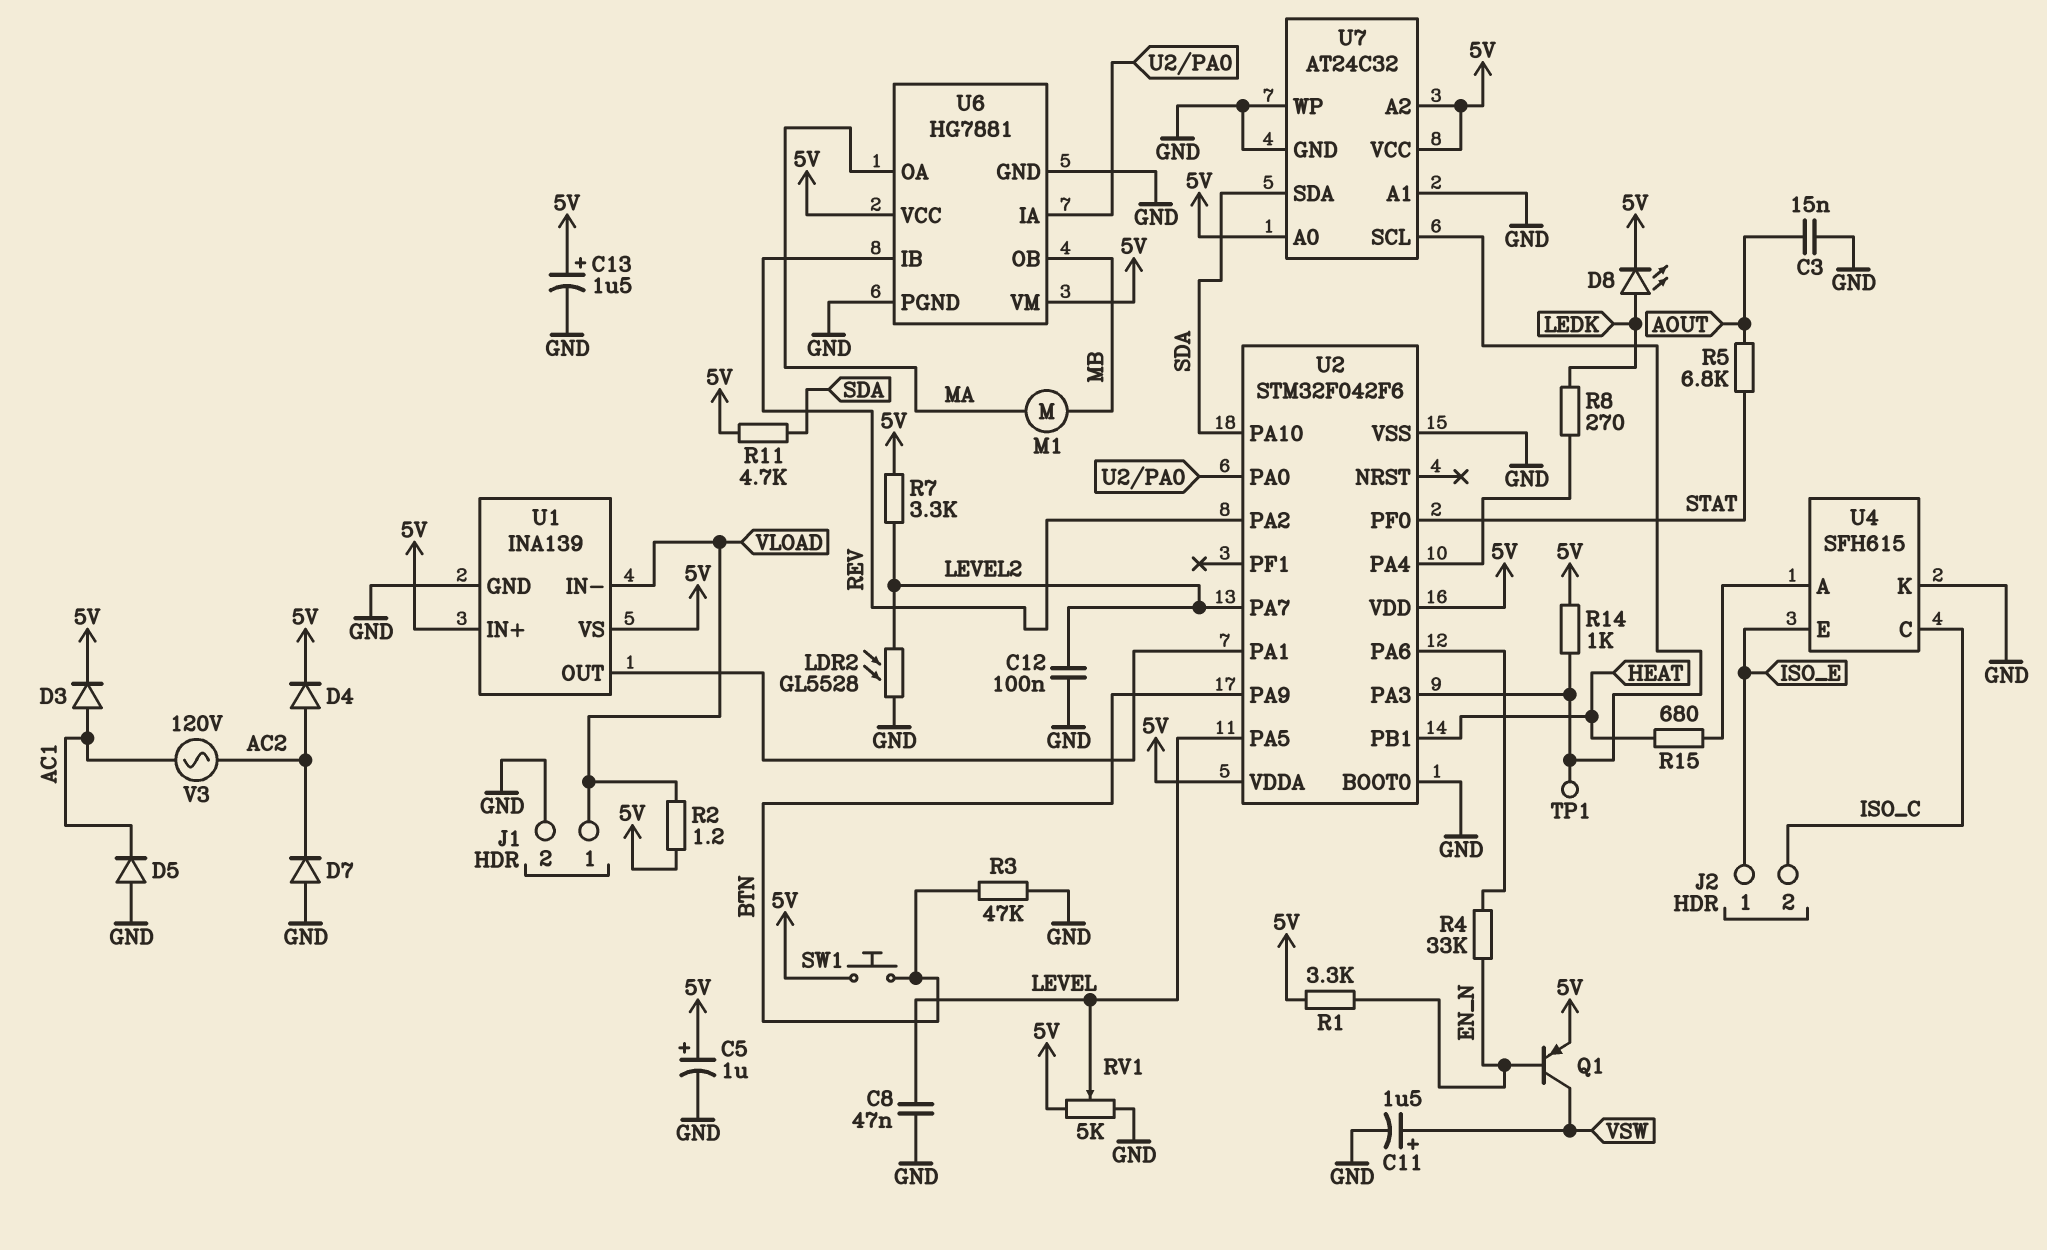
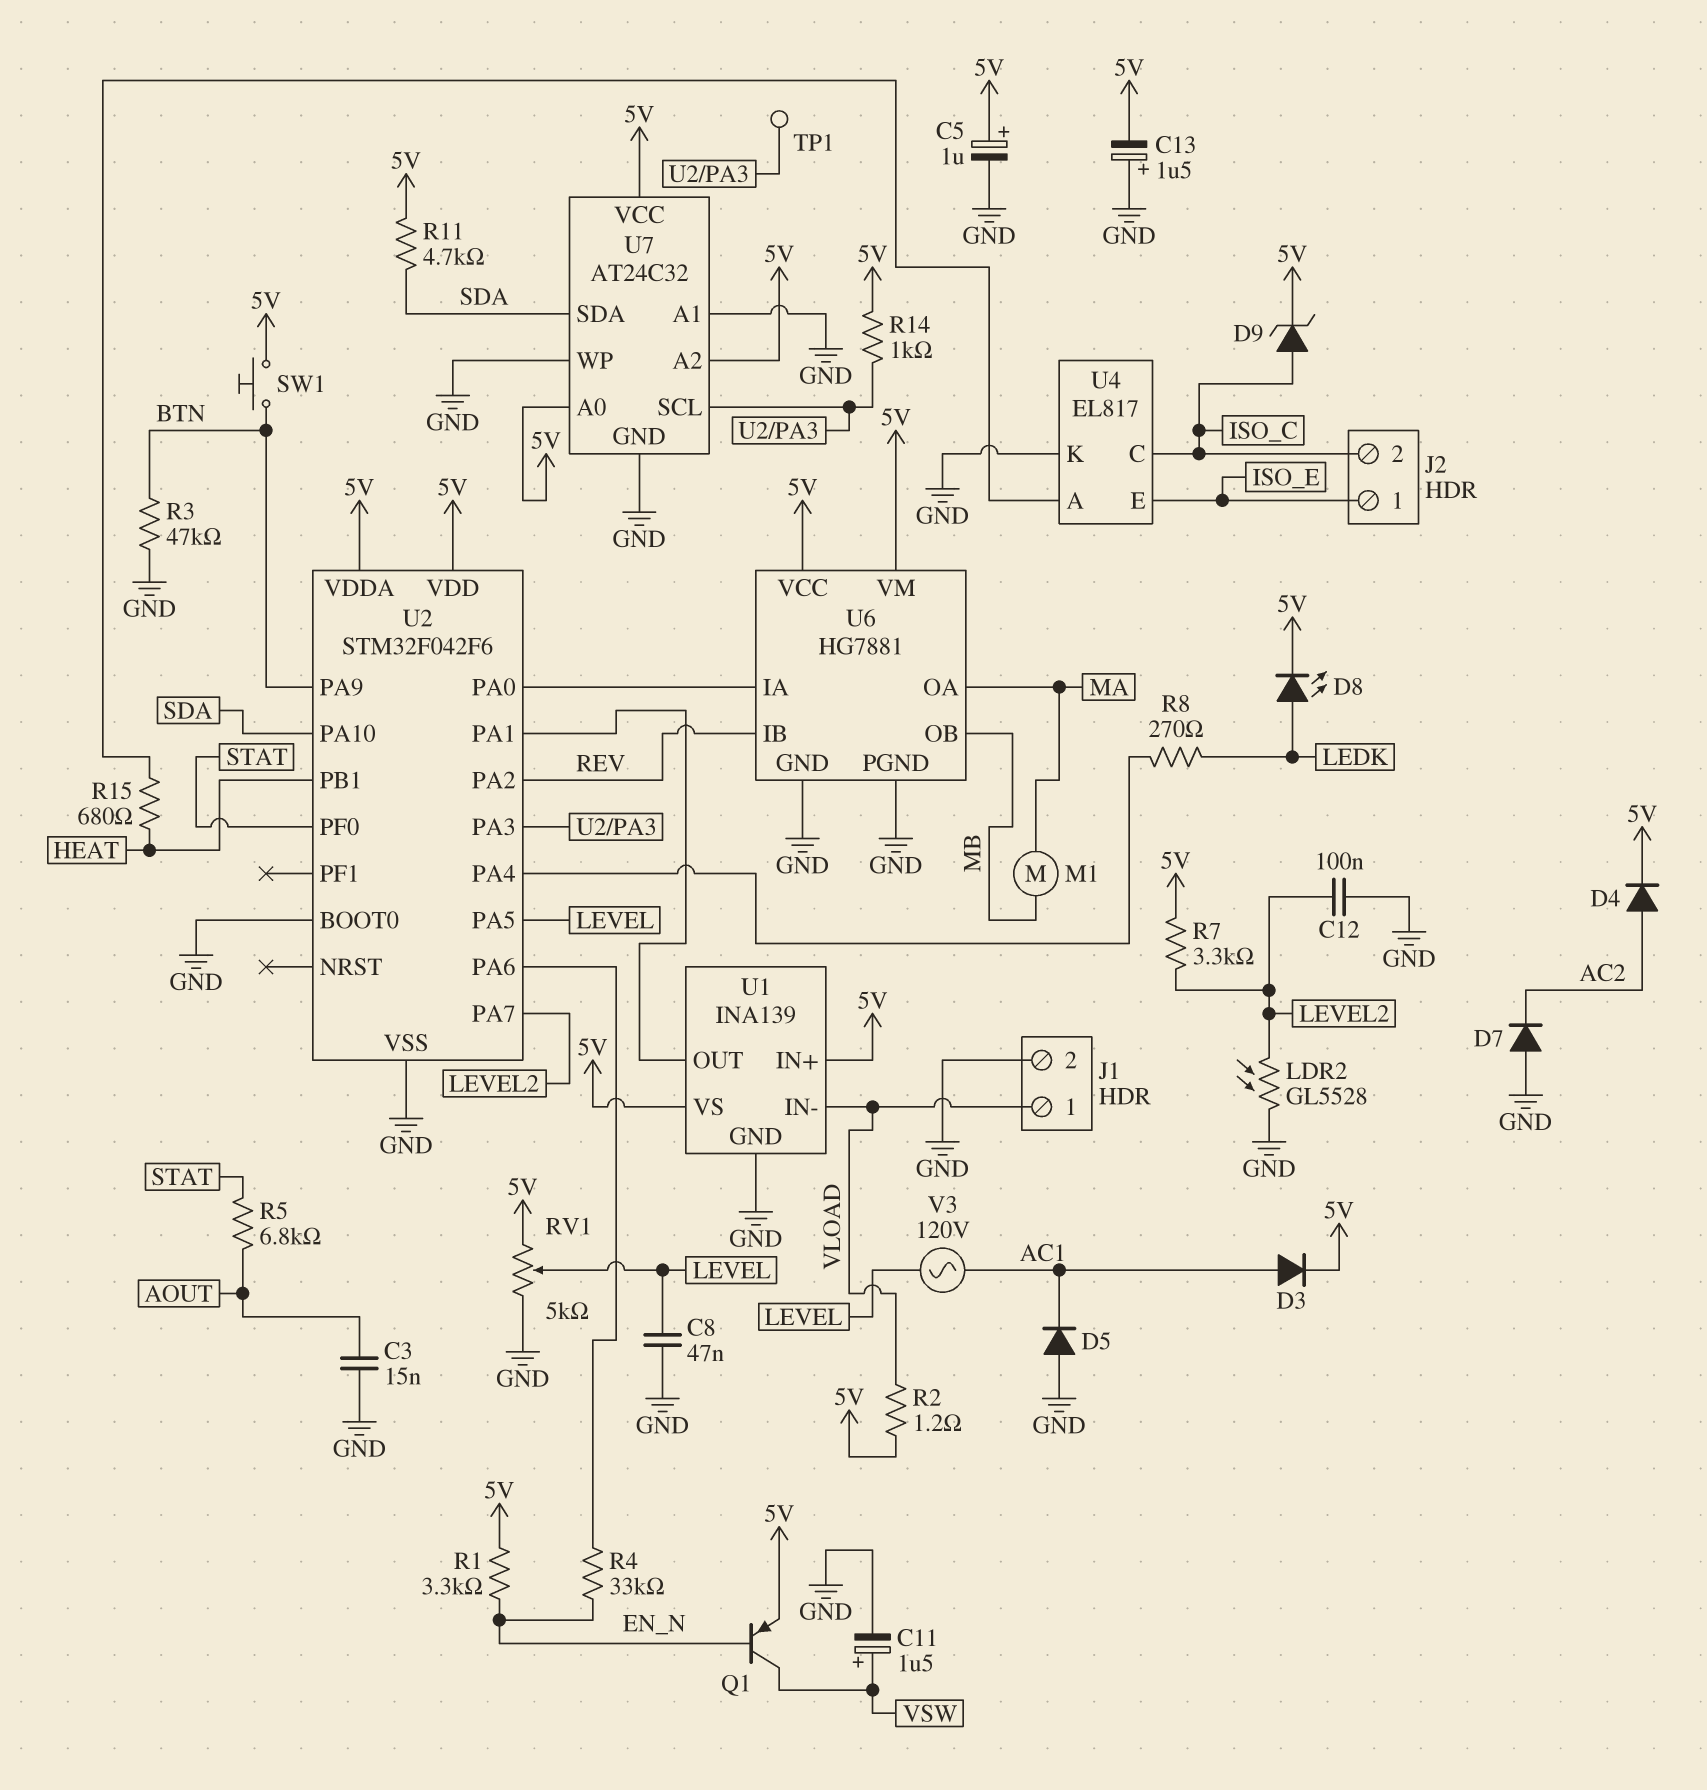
C13: 1.5uF (plus 5V, minus GND) -> 1.5uF (plus GND, minus 5V)
D9: none -> zener (A ISO_C, K 5V)
U4: SFH615 -> EL817
V3: AC 120V (AC1, AC2) -> AC 120V (AC1, LEVEL)

